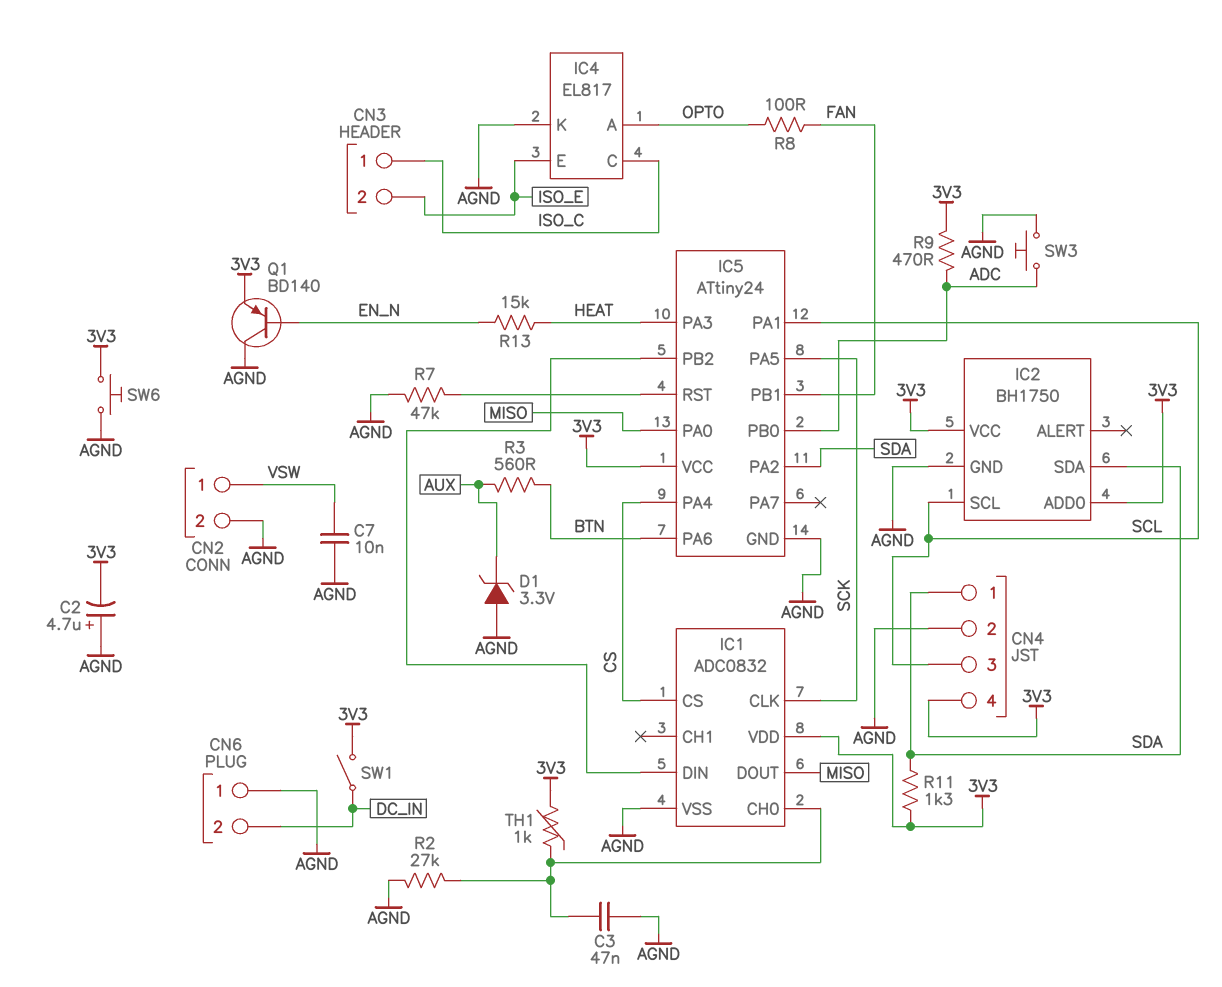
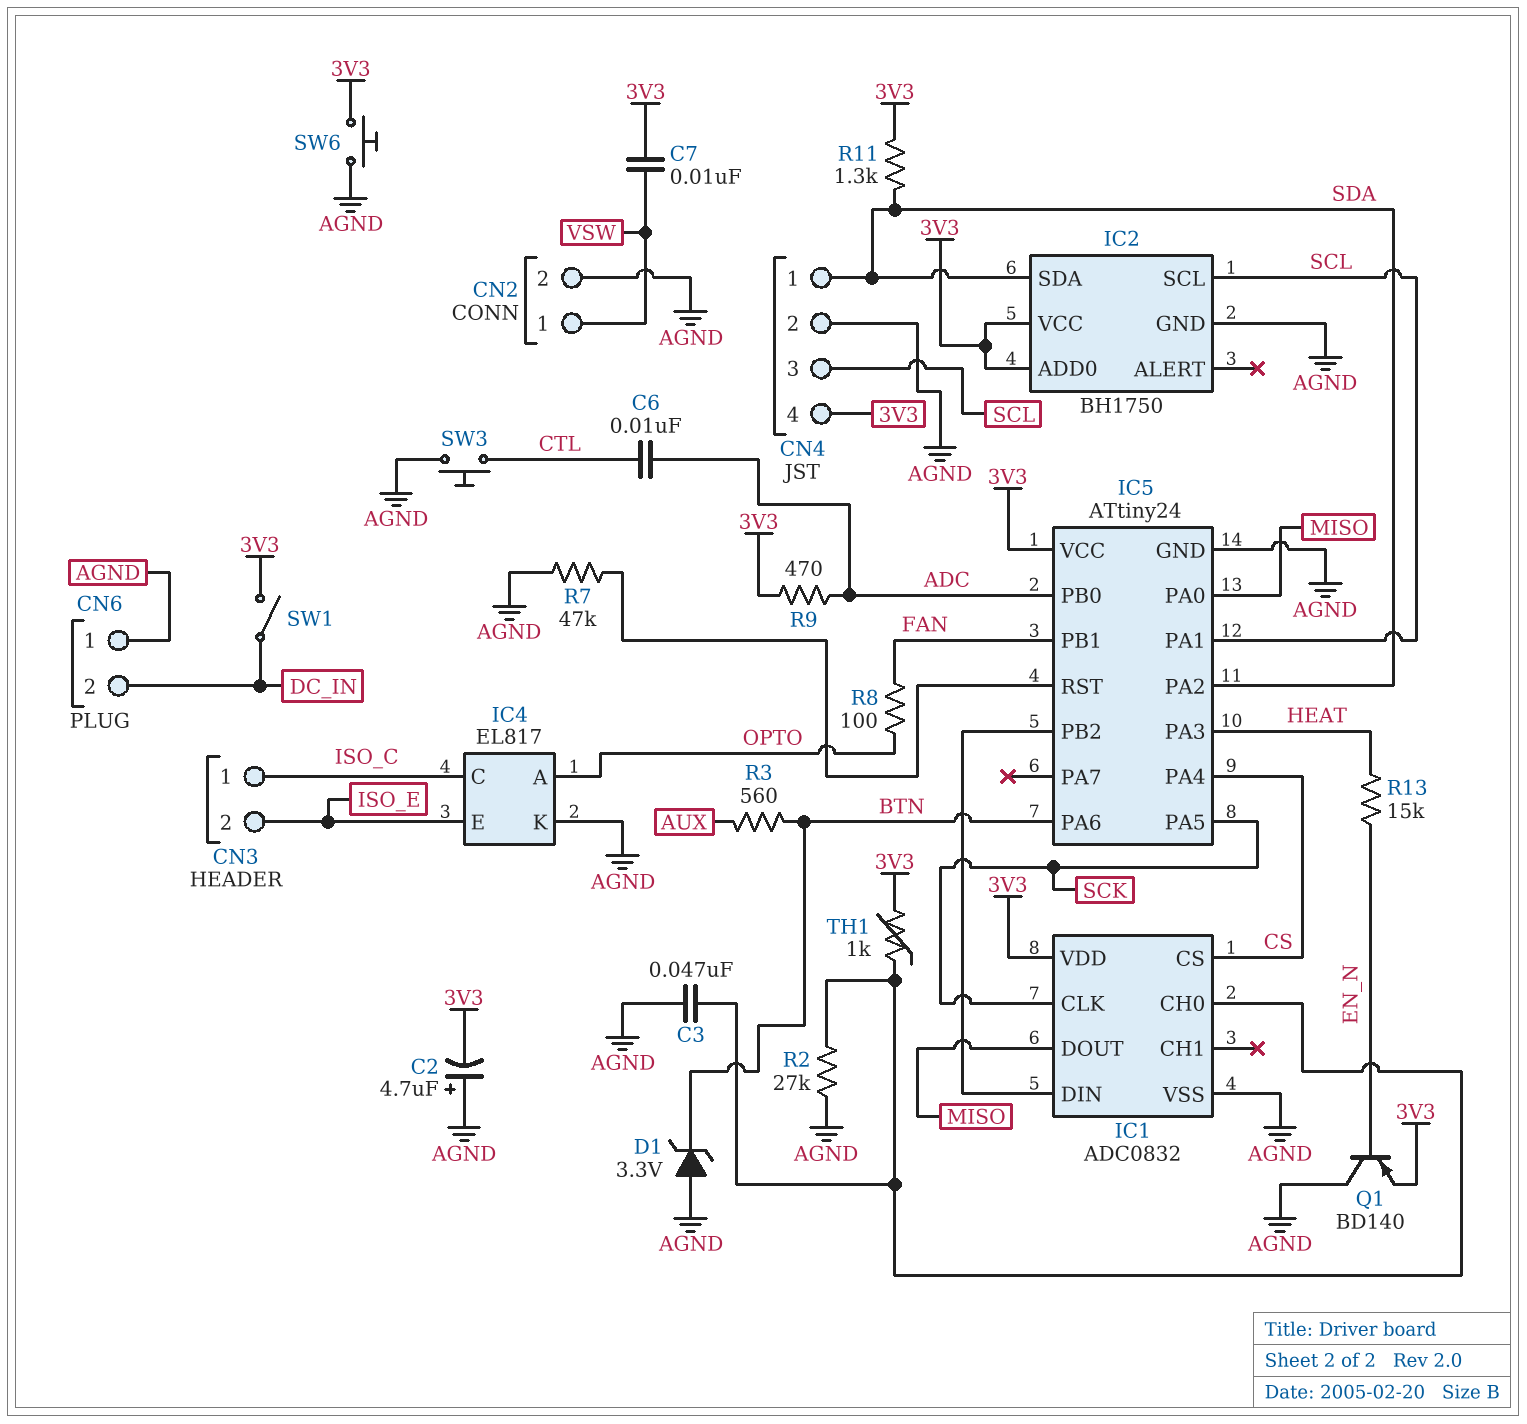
C6: none -> 10nF (ADC, CTL)
C7: 10nF (AGND, VSW) -> 10nF (3V3, VSW)
D1: zener 3.3V (A AGND, K AUX) -> zener 3.3V (A AGND, K BTN)
SW3: button (ADC, AGND) -> button (AGND, CTL)

